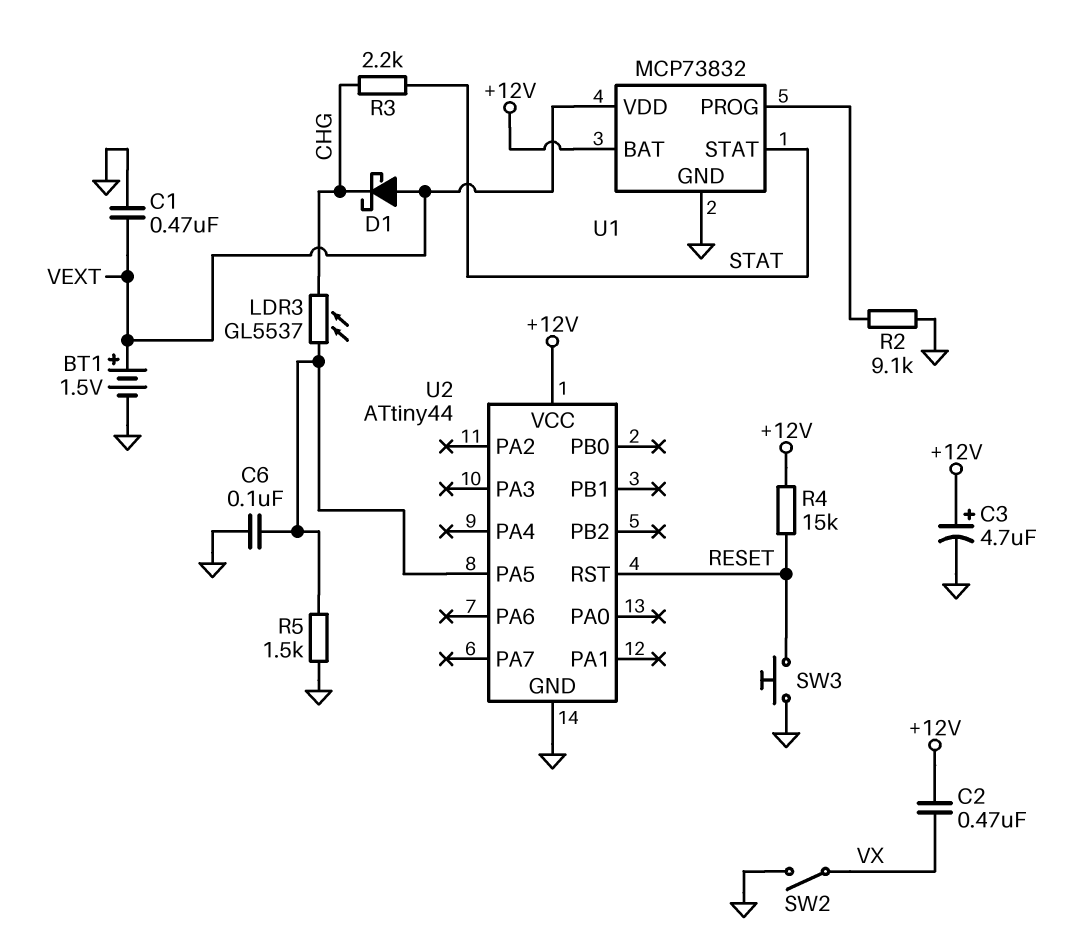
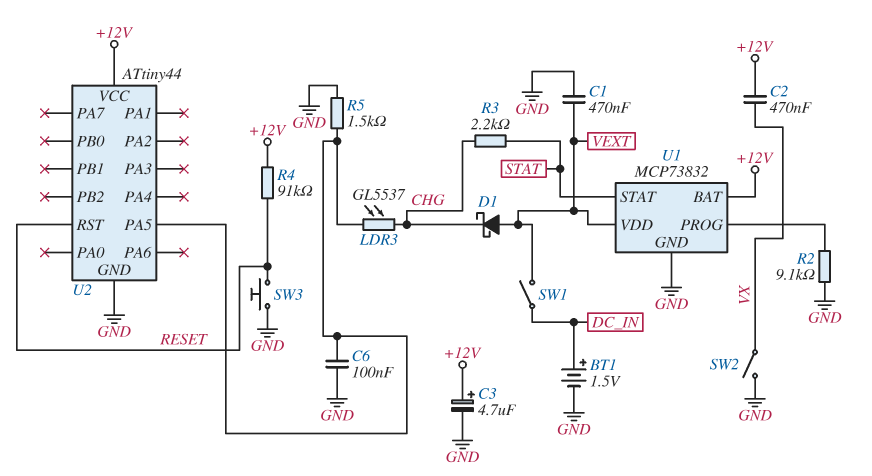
BT1: 1.5V (plus VEXT, minus GND) -> 1.5V (plus DC_IN, minus GND)
R4: 15k (+12V, RESET) -> 91k (+12V, RESET)
SW1: none -> switch (DC_IN, VEXT)

